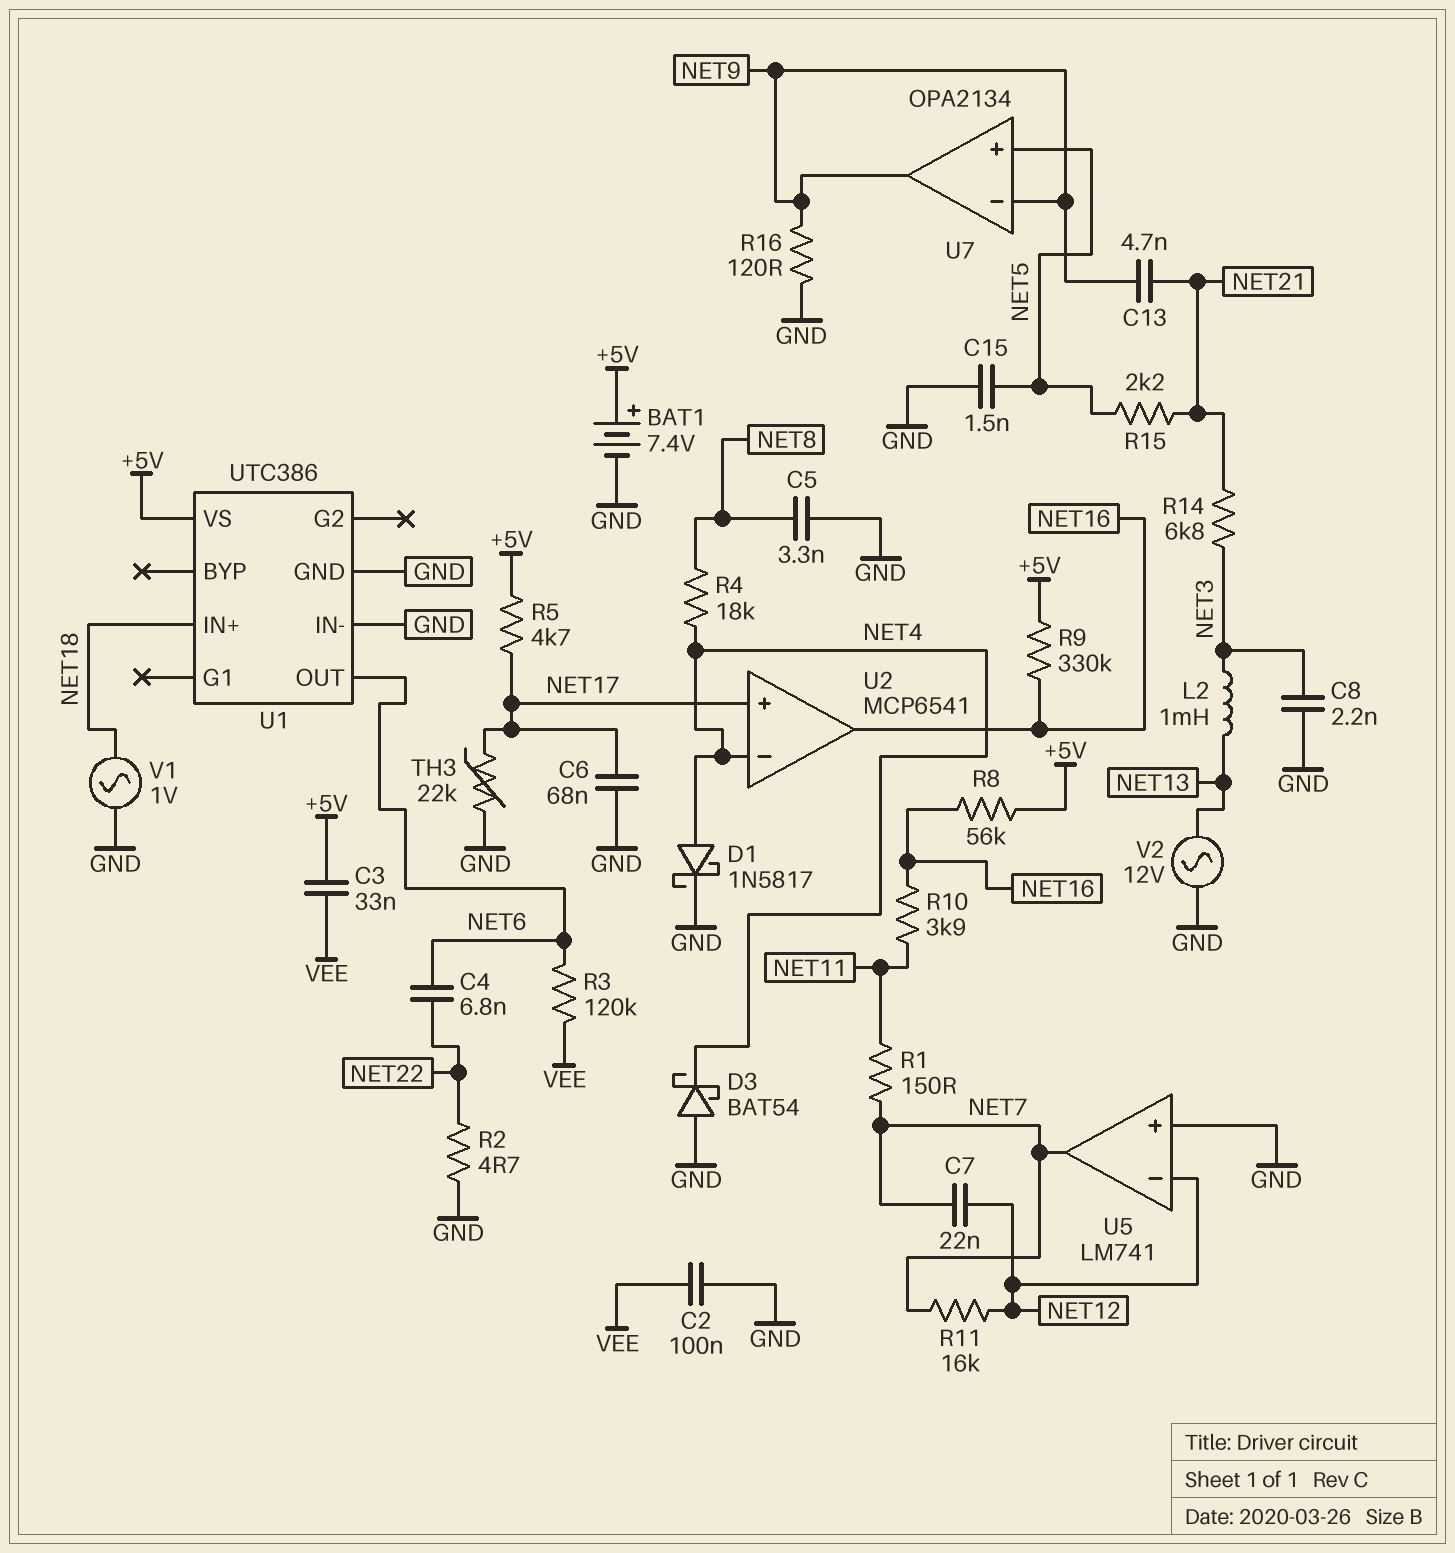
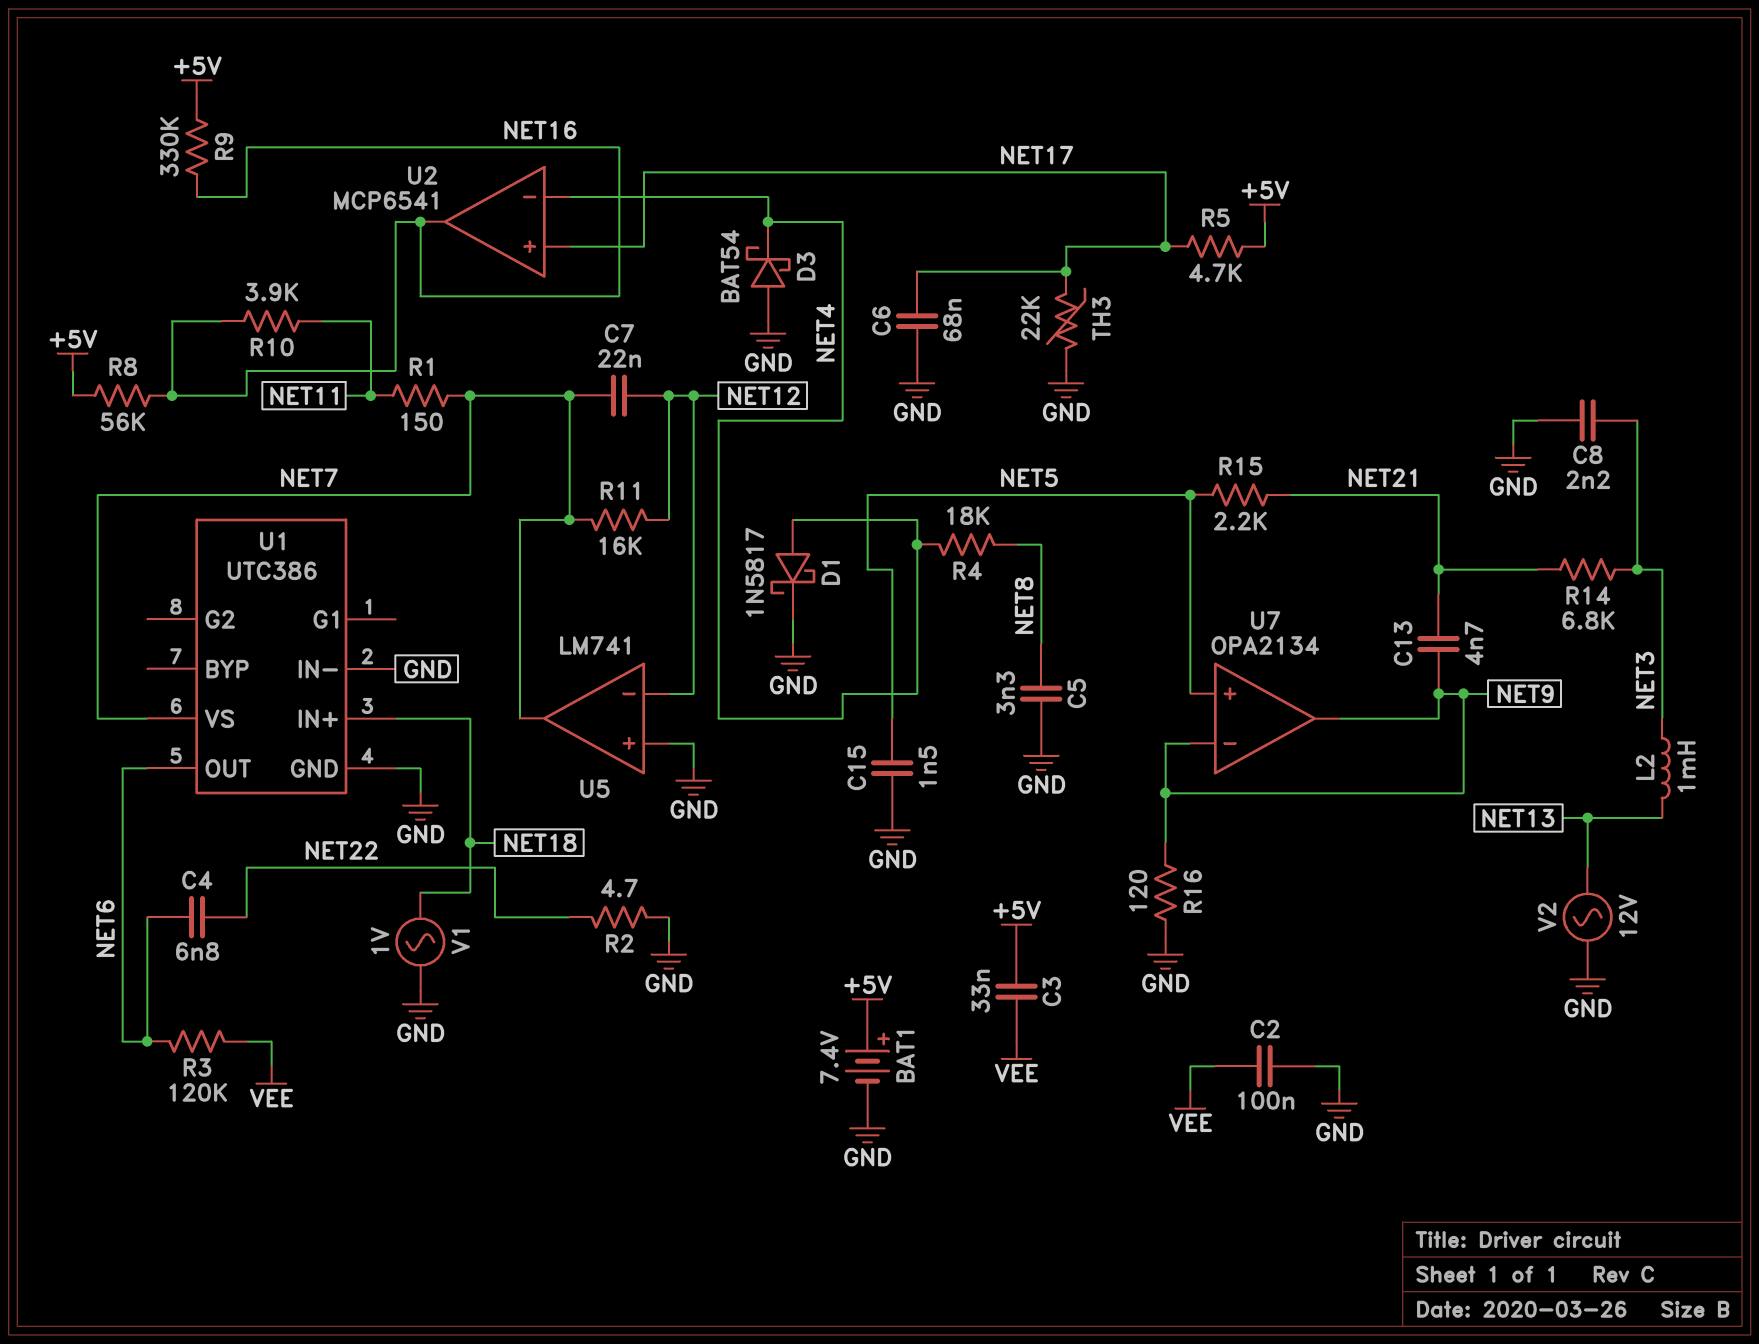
U1 pin VS: +5V -> NET7

